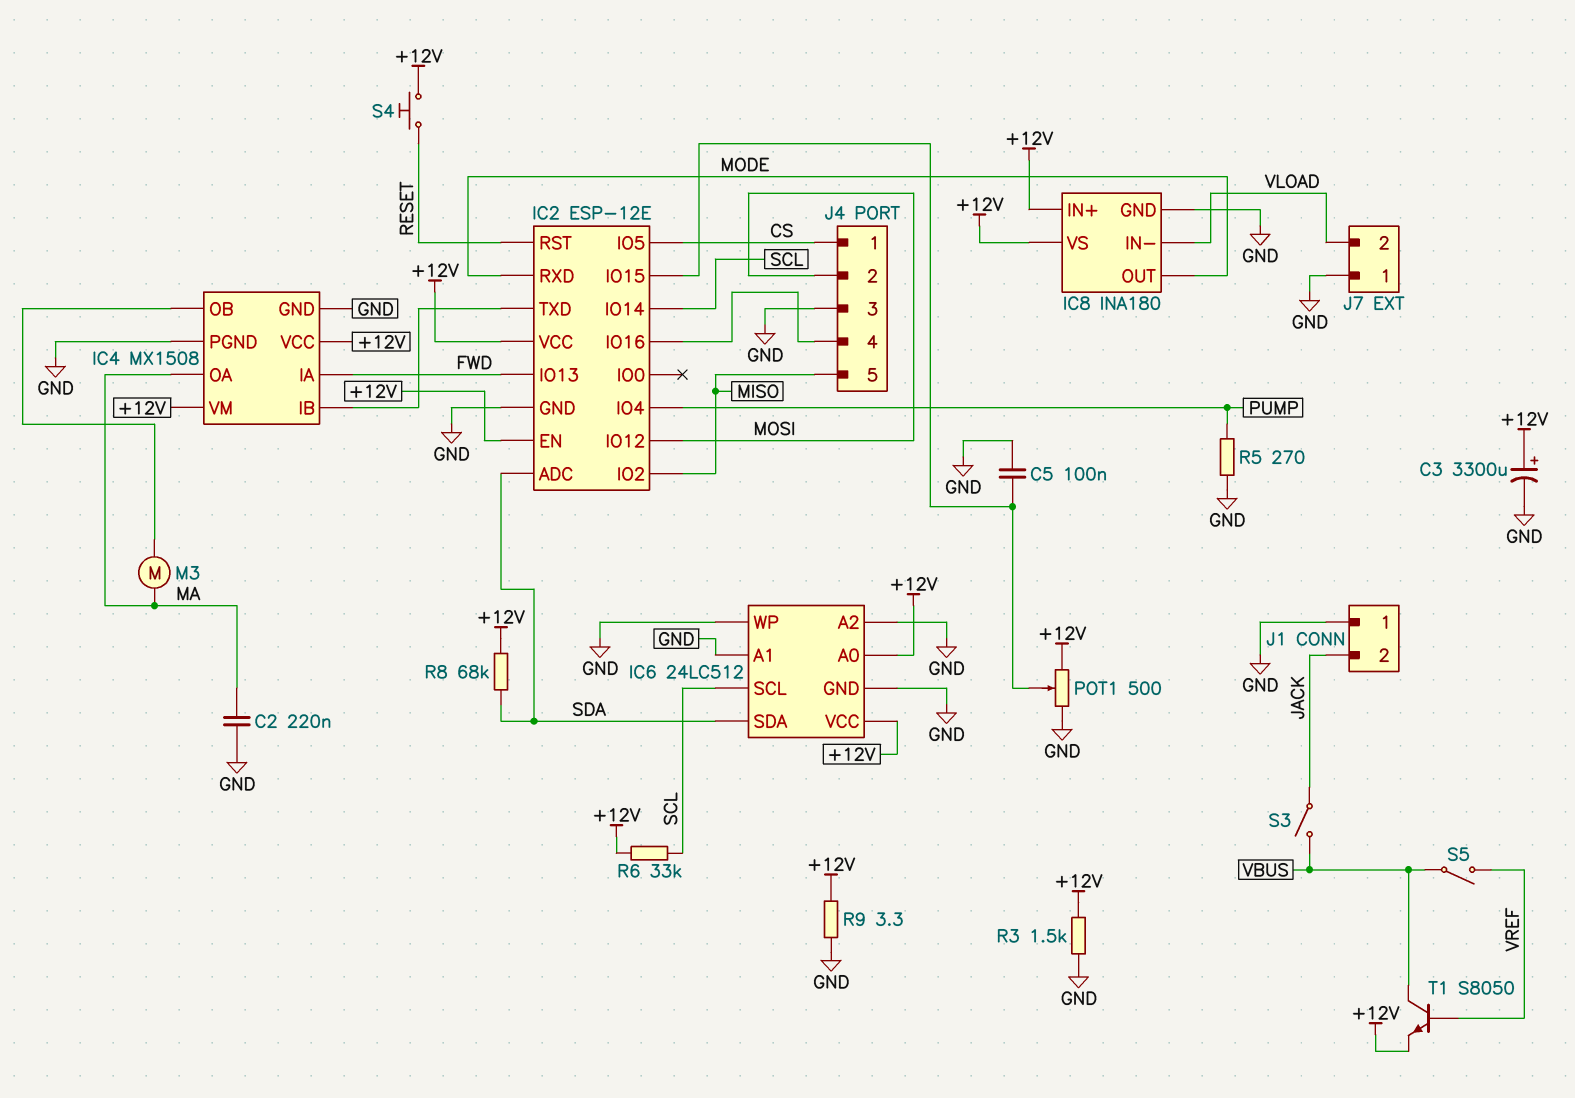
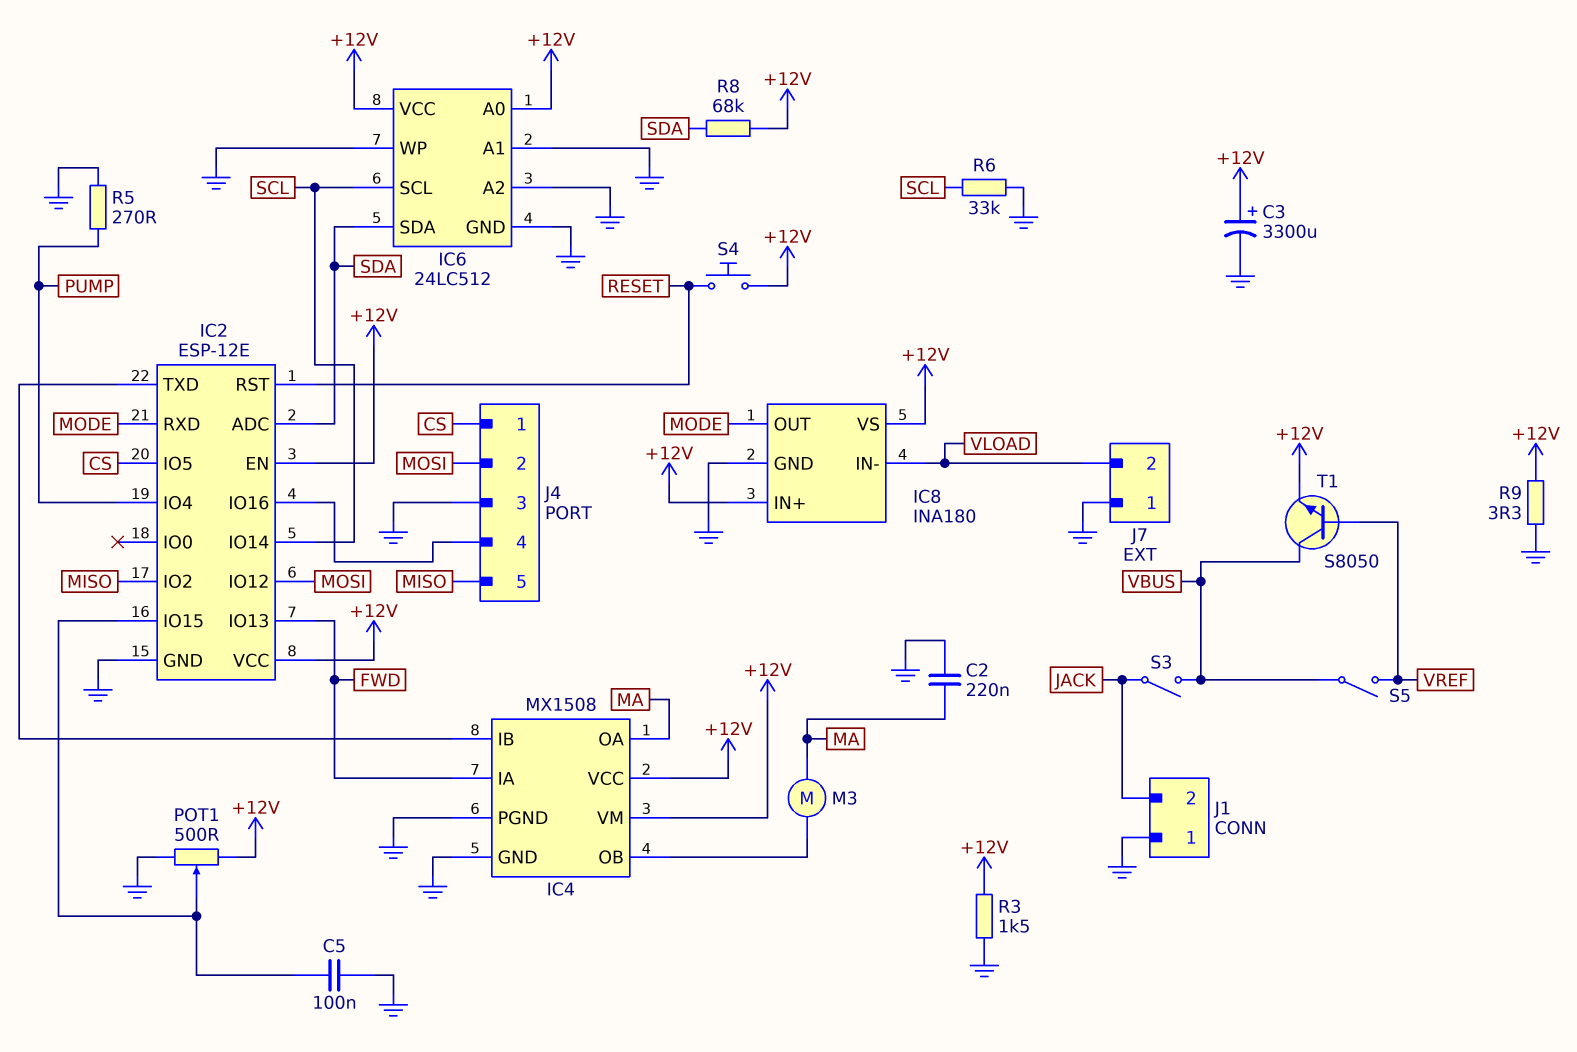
R6: 33k (+12V, SCL) -> 33k (GND, SCL)

